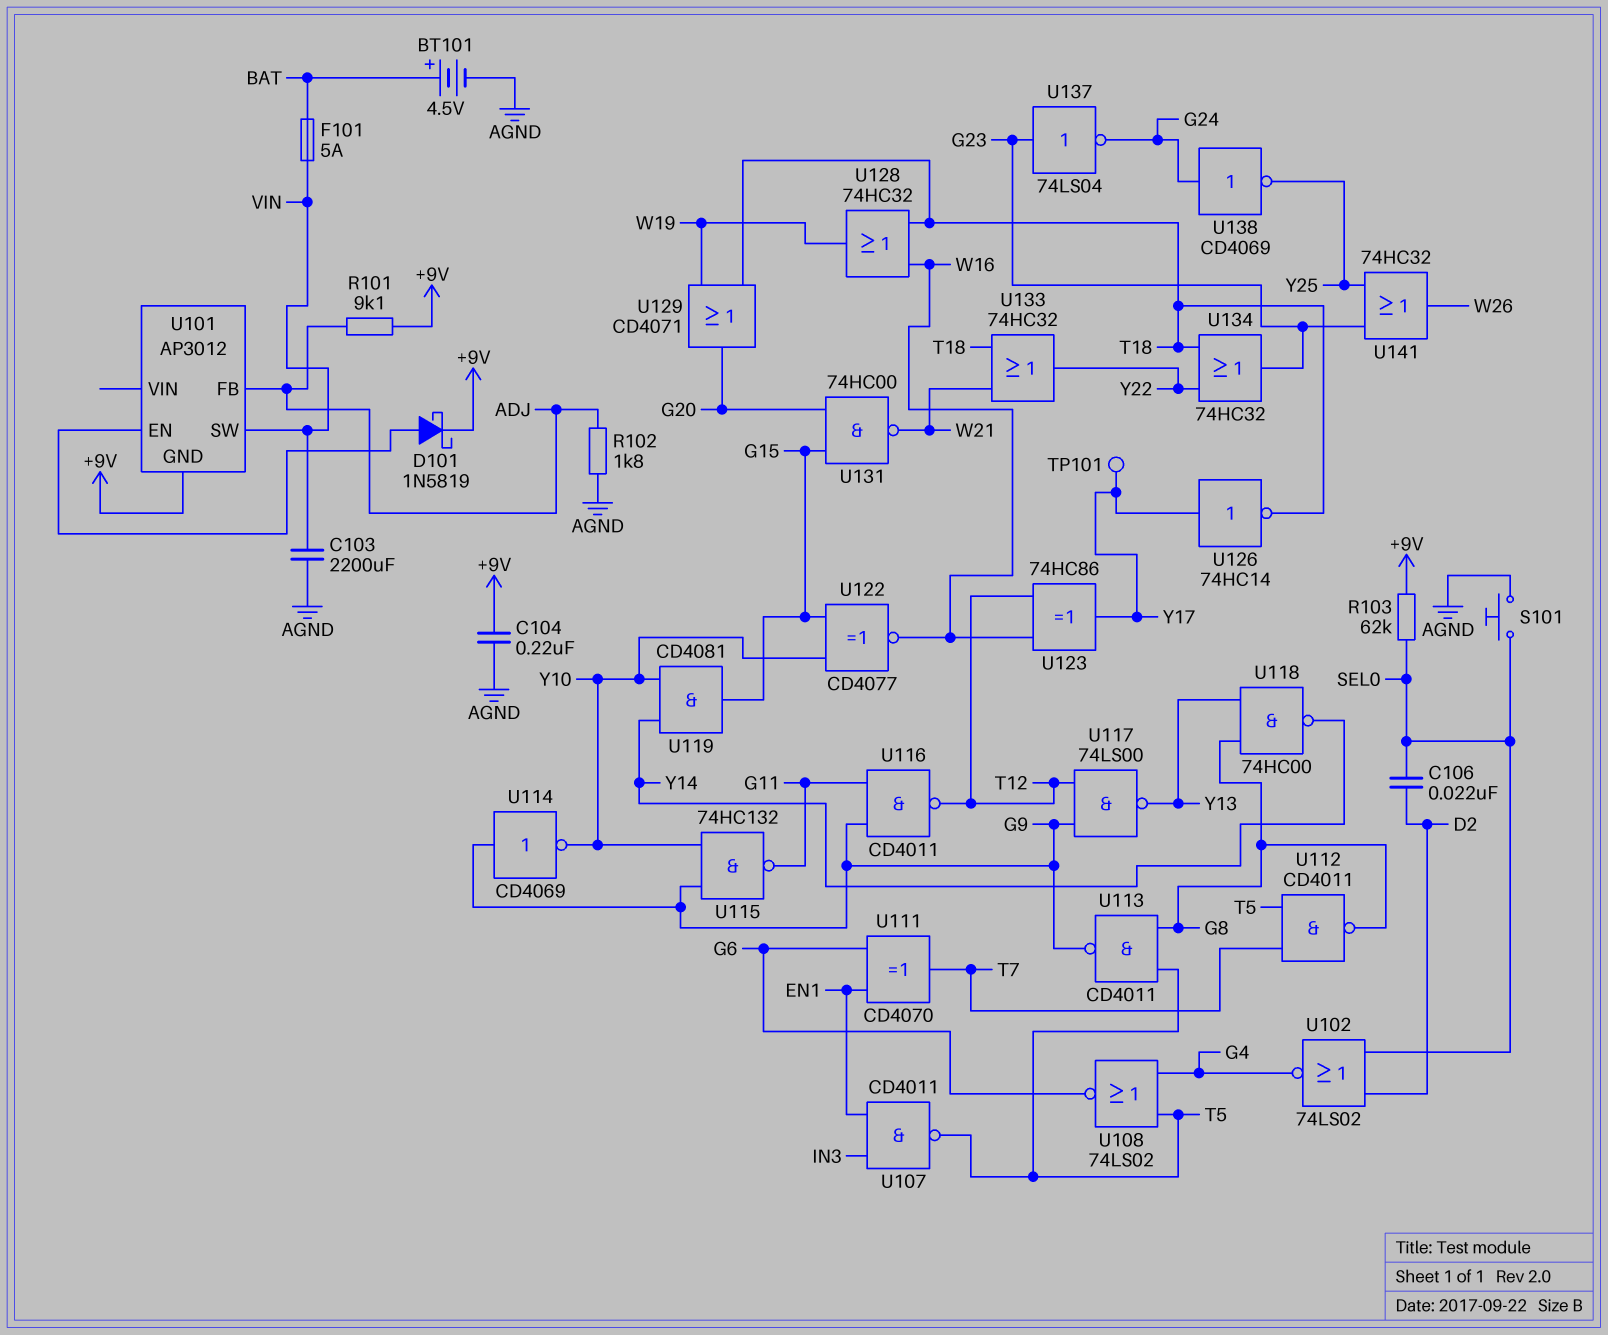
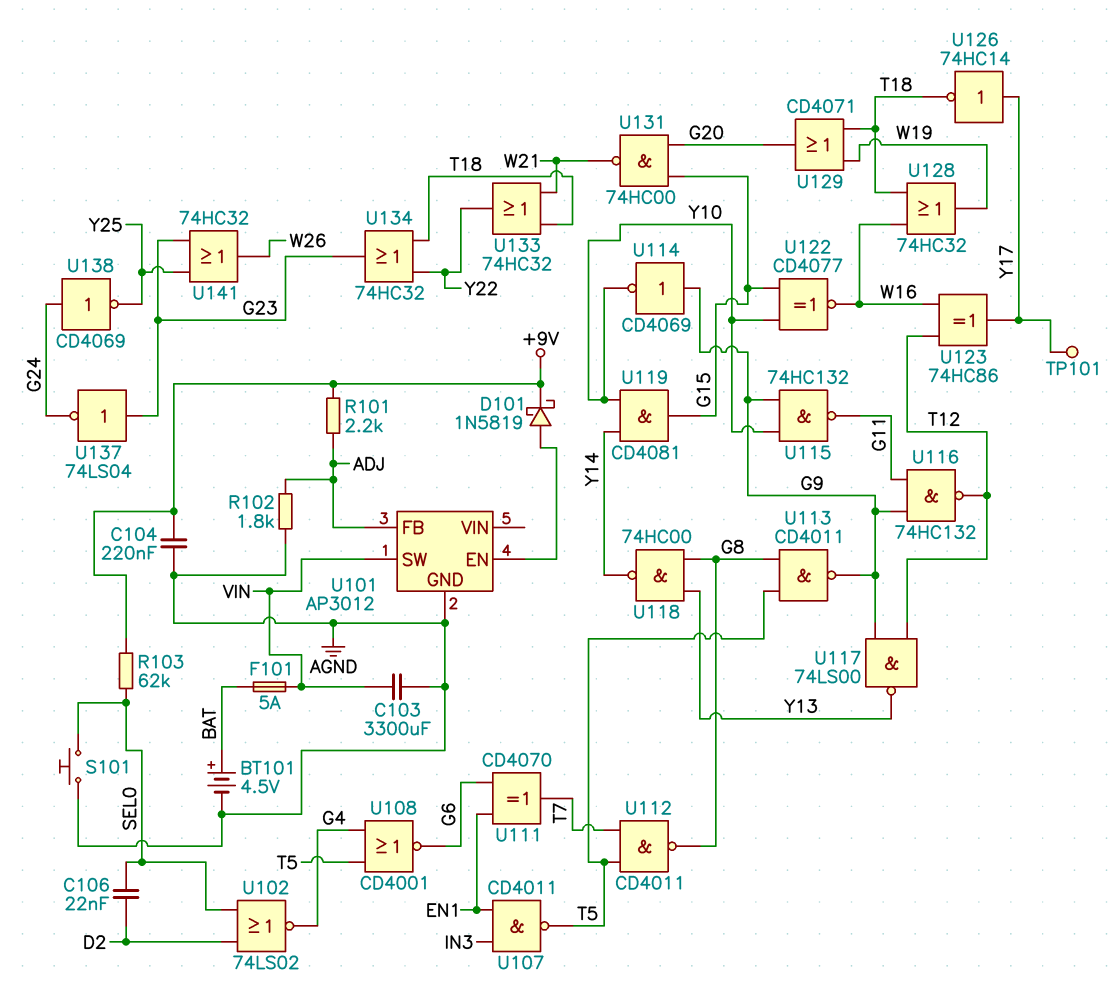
C103: 2200uF (AGND, VIN) -> 3300uF (AGND, VIN)
R101: 9.1k (+9V, ADJ) -> 2.2k (+9V, ADJ)
U101 pin GND: +9V -> AGND
U108: NOR 74LS02 (in G4, in T5, out G6) -> NOR CD4001 (in G4, in T5, out G6)
U116: NAND CD4011 (in G9, in G11, out T12) -> NAND 74HC132 (in G9, in G11, out T12)

